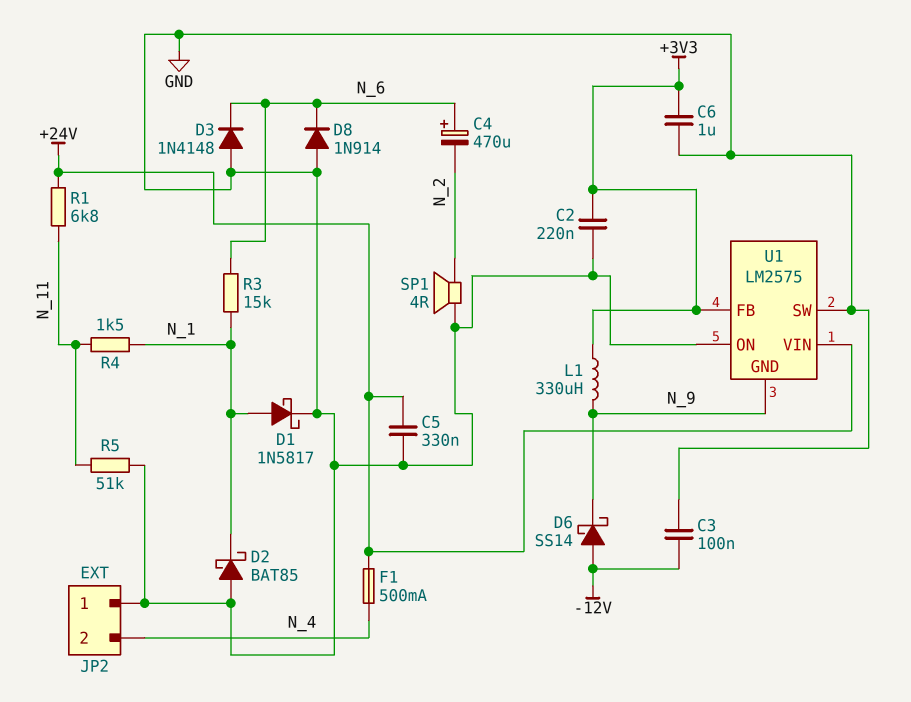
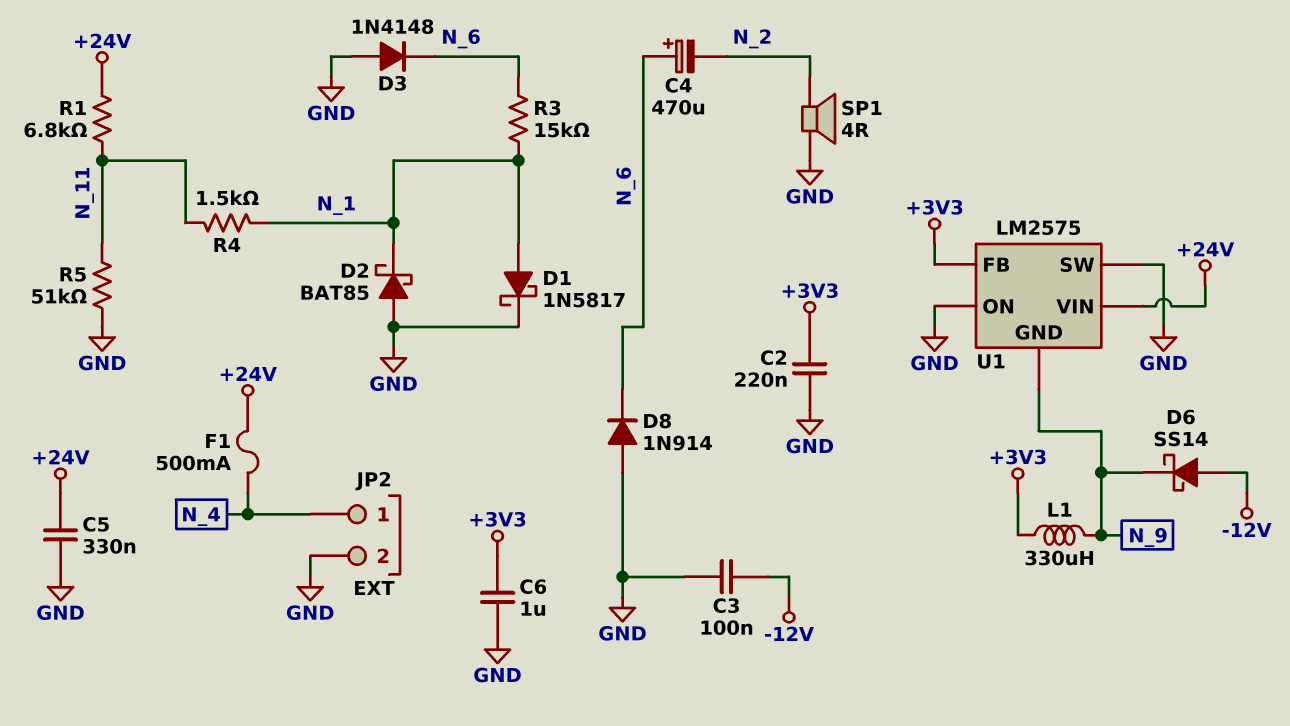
JP2 pin 1: GND -> N_4
JP2 pin 2: N_4 -> GND

